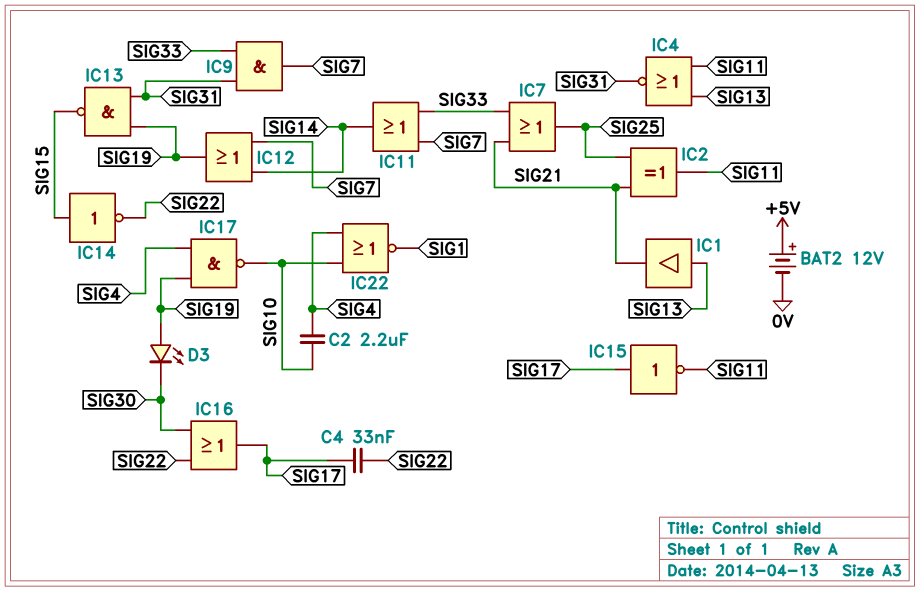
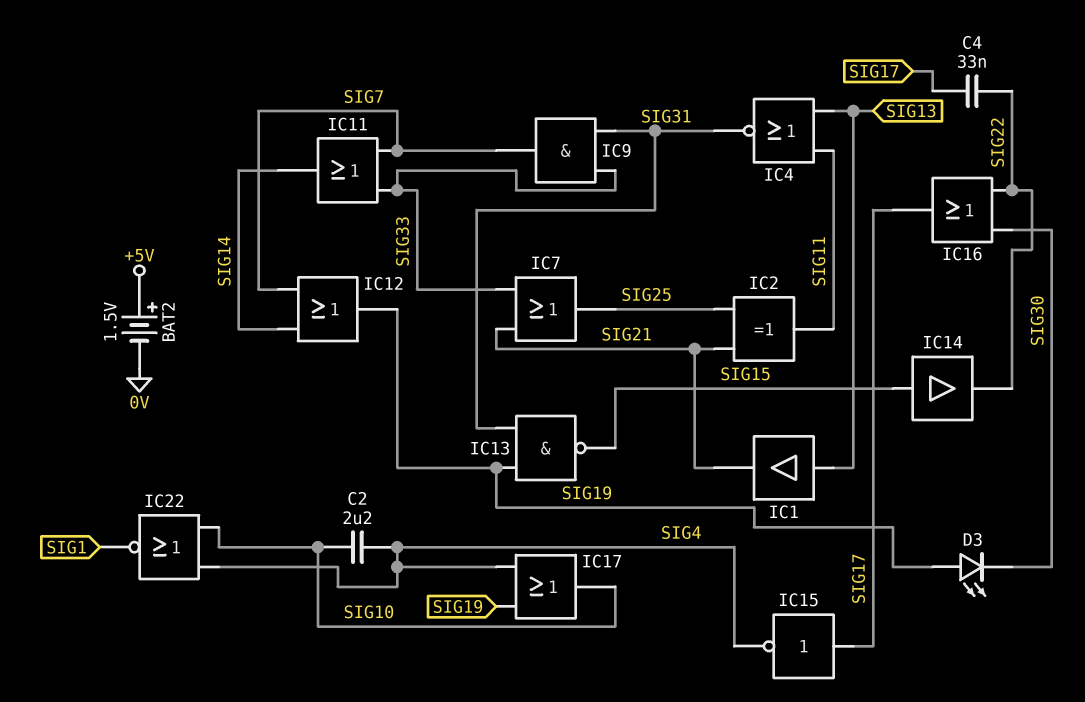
BAT2: 12V (plus +5V, minus 0V) -> 1.5V (plus +5V, minus 0V)
IC14: NOT (in SIG15, out SIG22) -> buffer (in SIG15, out SIG22)
IC15: NOT (in SIG17, out SIG11) -> NOT (in SIG17, out SIG4)
IC17: NAND (in SIG4, in SIG19, out SIG10) -> OR (in SIG4, in SIG19, out SIG10)

